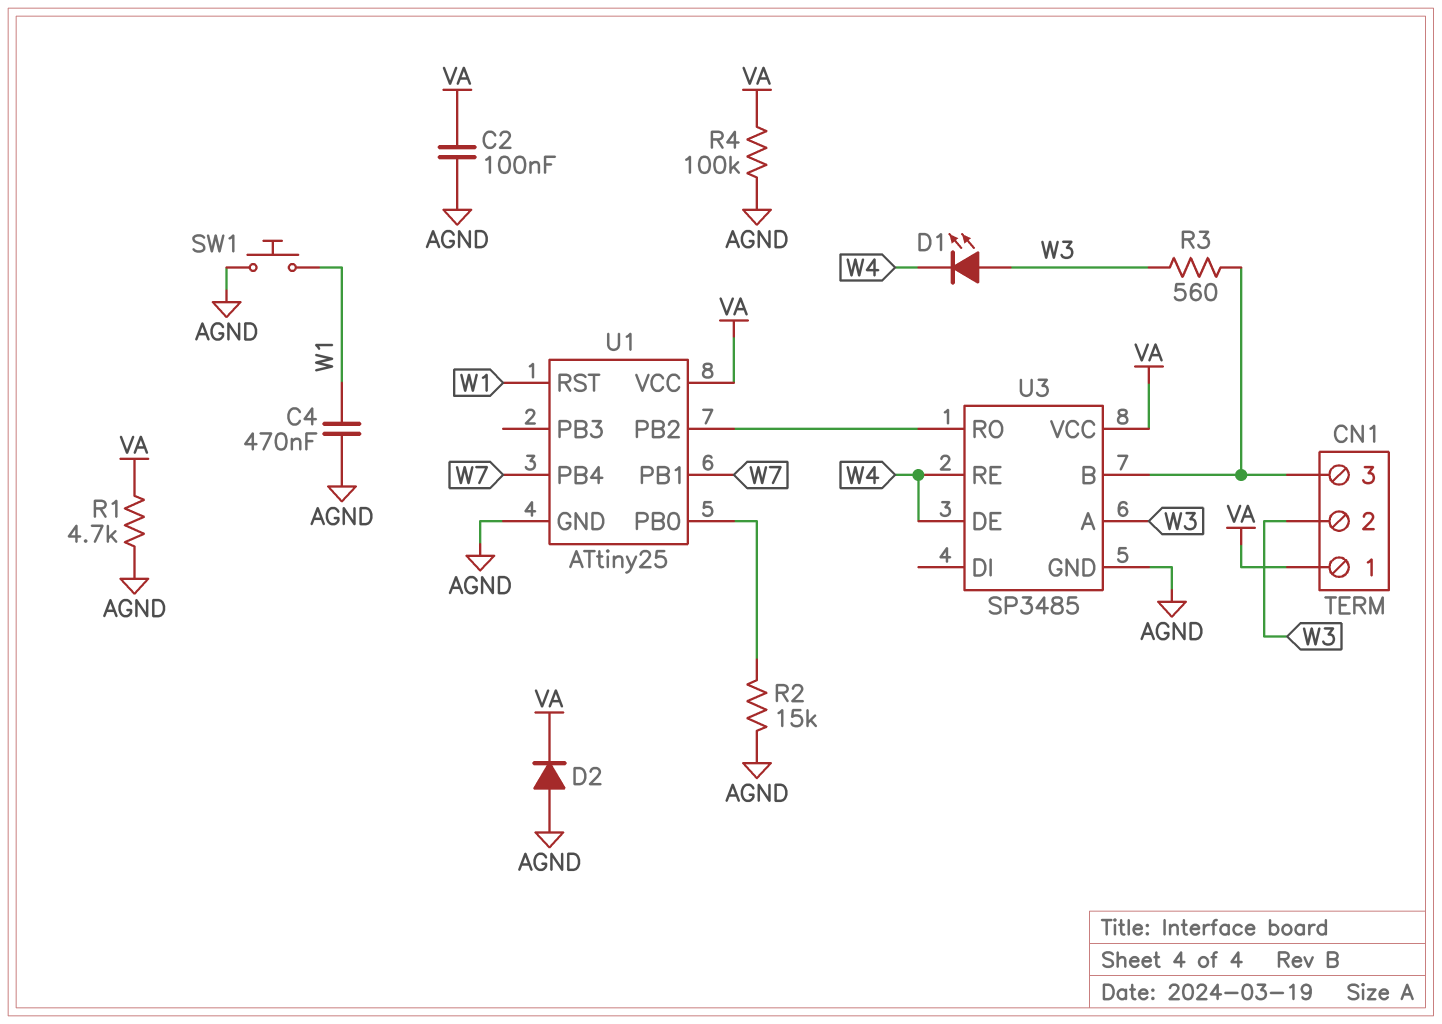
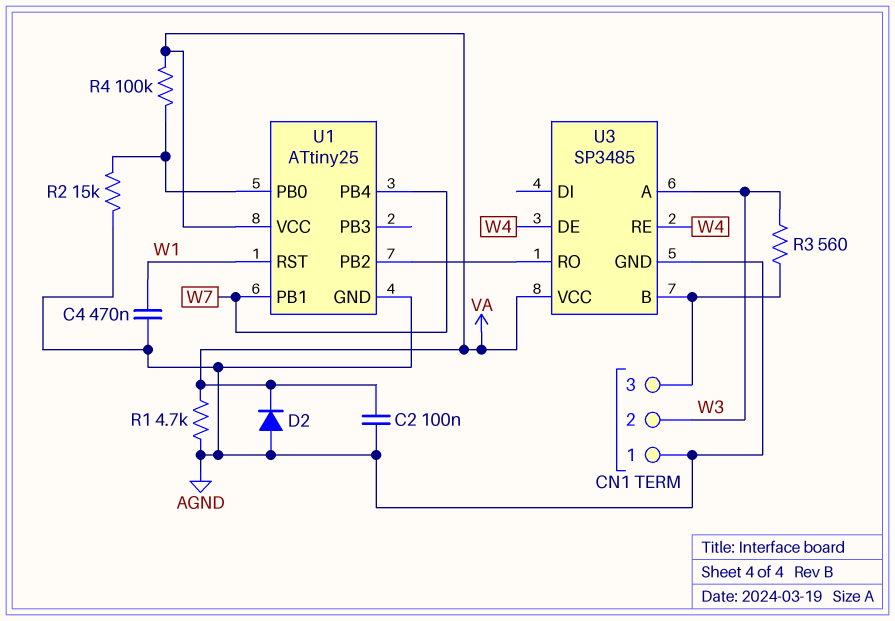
CN1 pin 1: VA -> AGND
D1: LED (A W3, K W4) -> none
R4: 100k (AGND, VA) -> 100k (U1/PB0, VA)
SW1: button (AGND, W1) -> none

